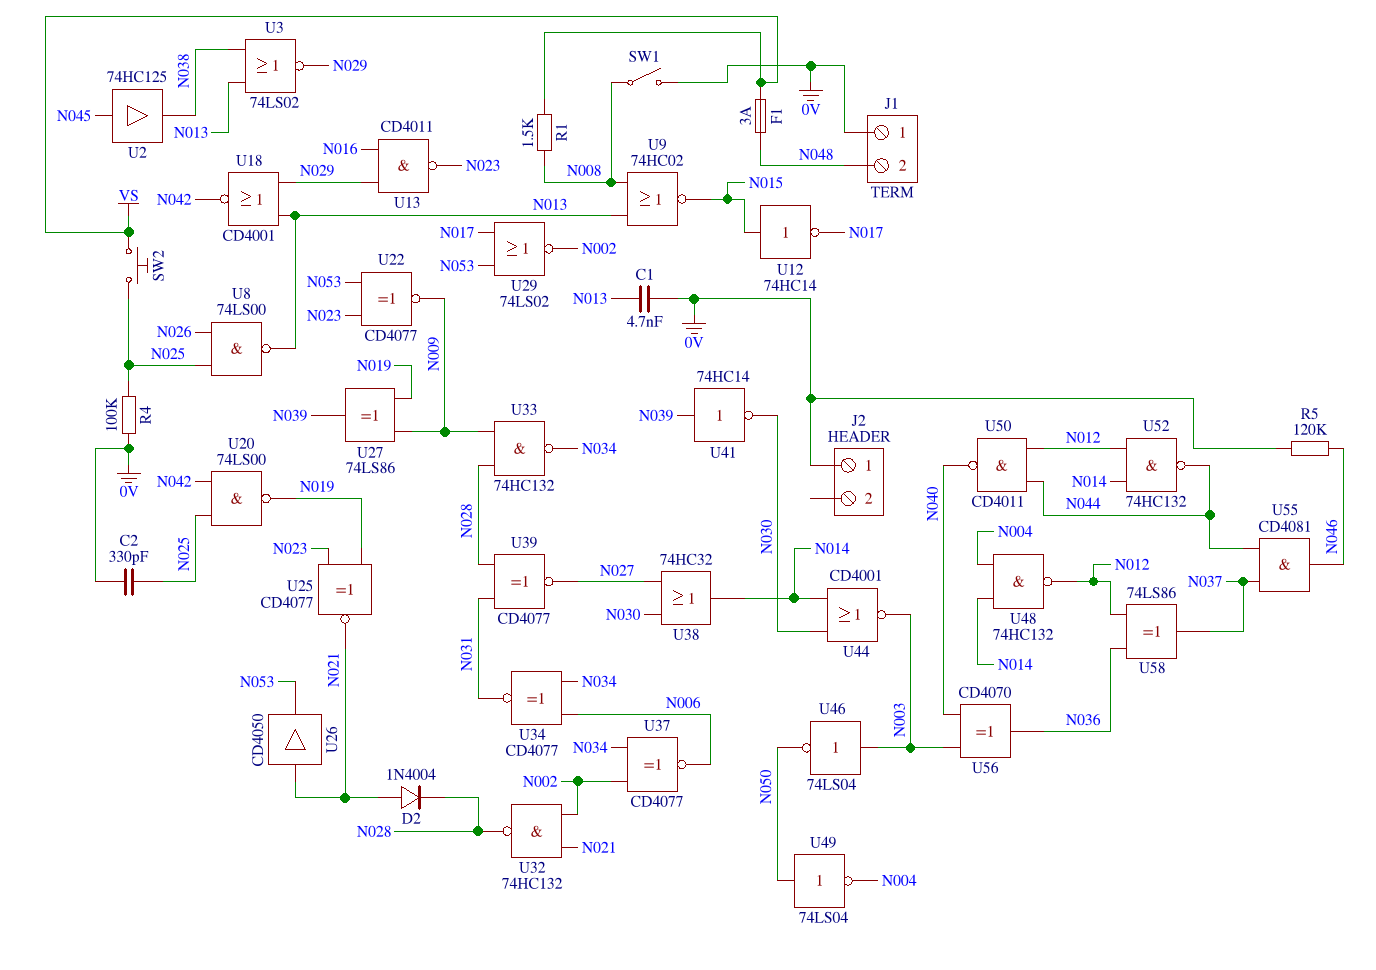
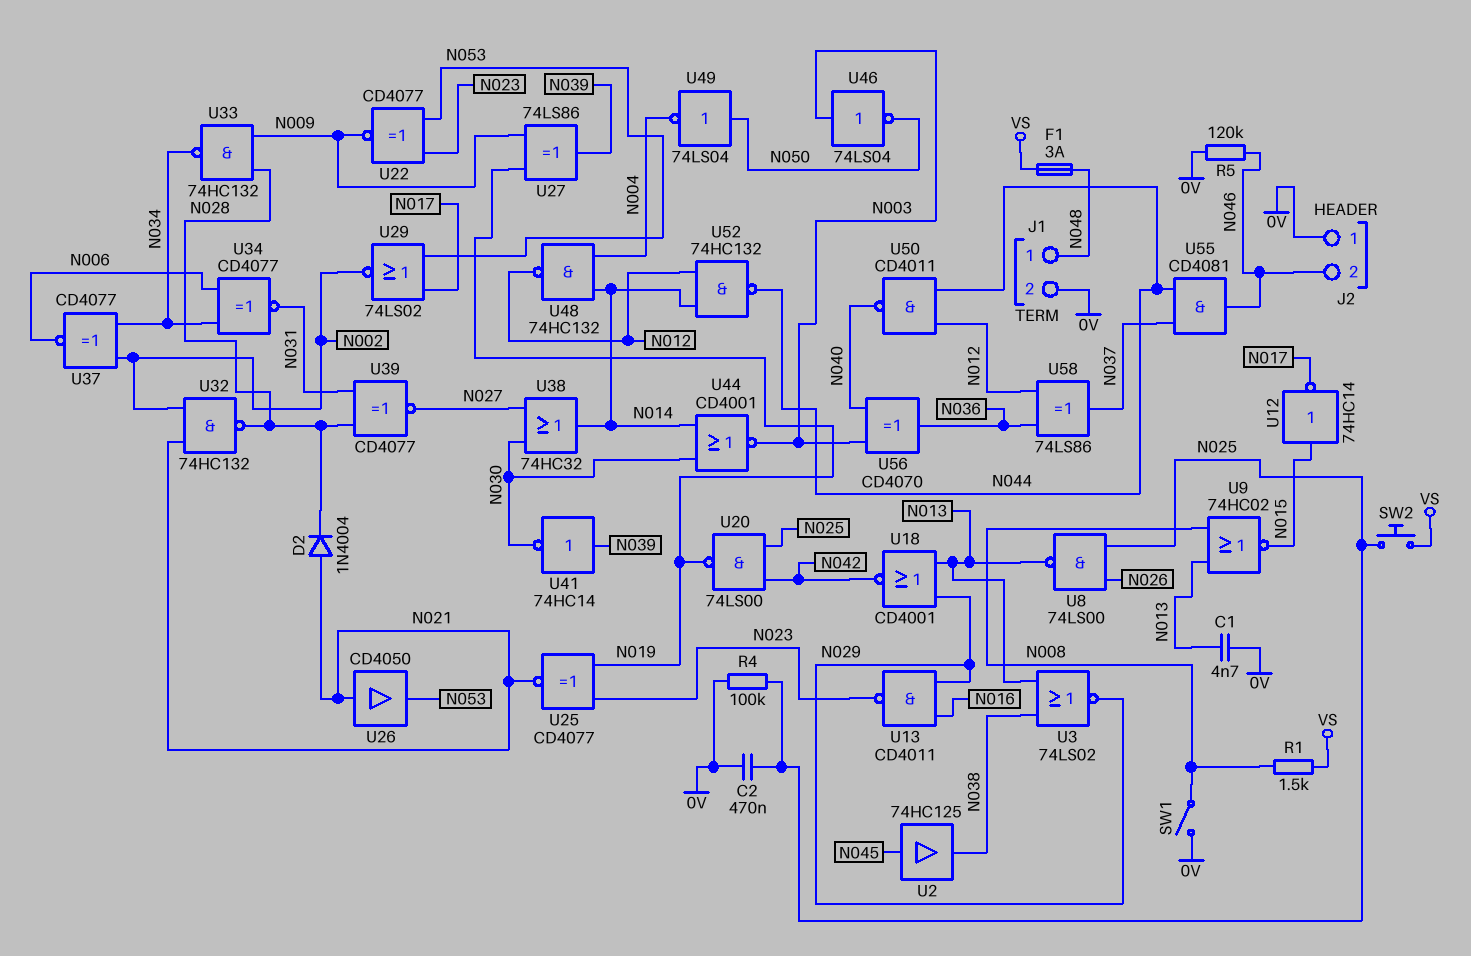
C2: 330pF (0V, N025) -> 470nF (0V, N025)
J1 pin 1: 0V -> N048
J1 pin 2: N048 -> 0V
J2 pin 2: none -> N046

